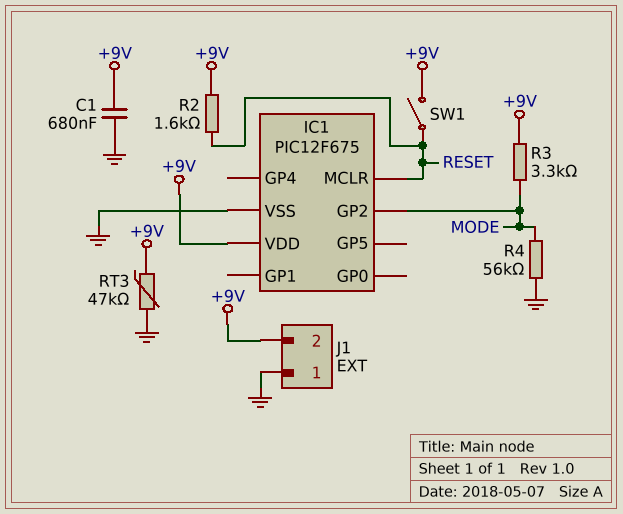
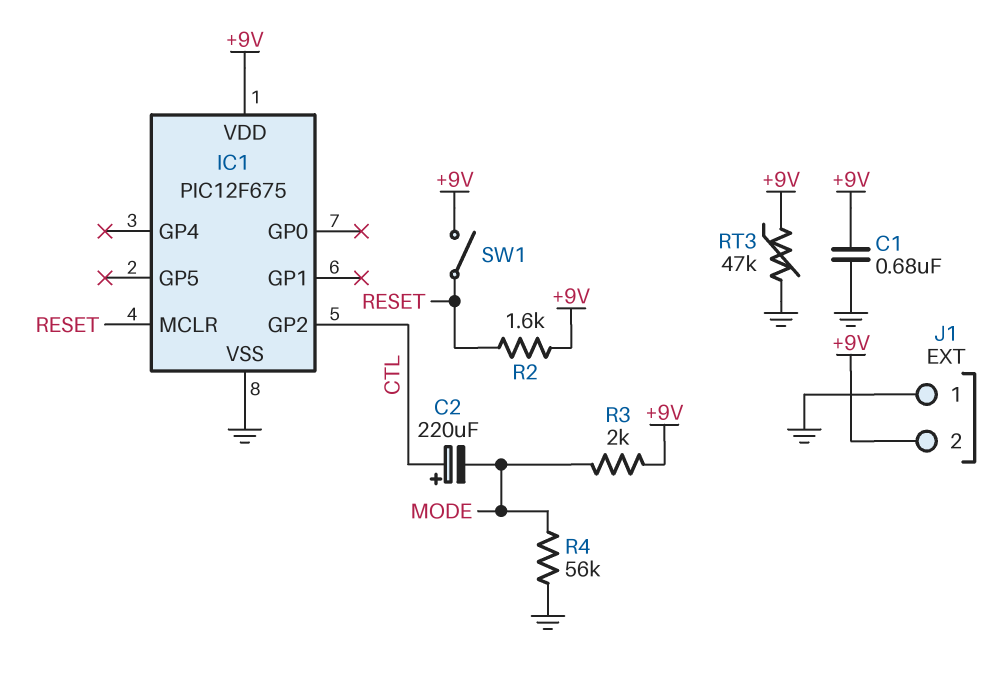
C2: none -> 220uF (plus CTL, minus MODE)
IC1 pin GP2: MODE -> CTL
R3: 3.3k (+9V, MODE) -> 2k (+9V, MODE)

